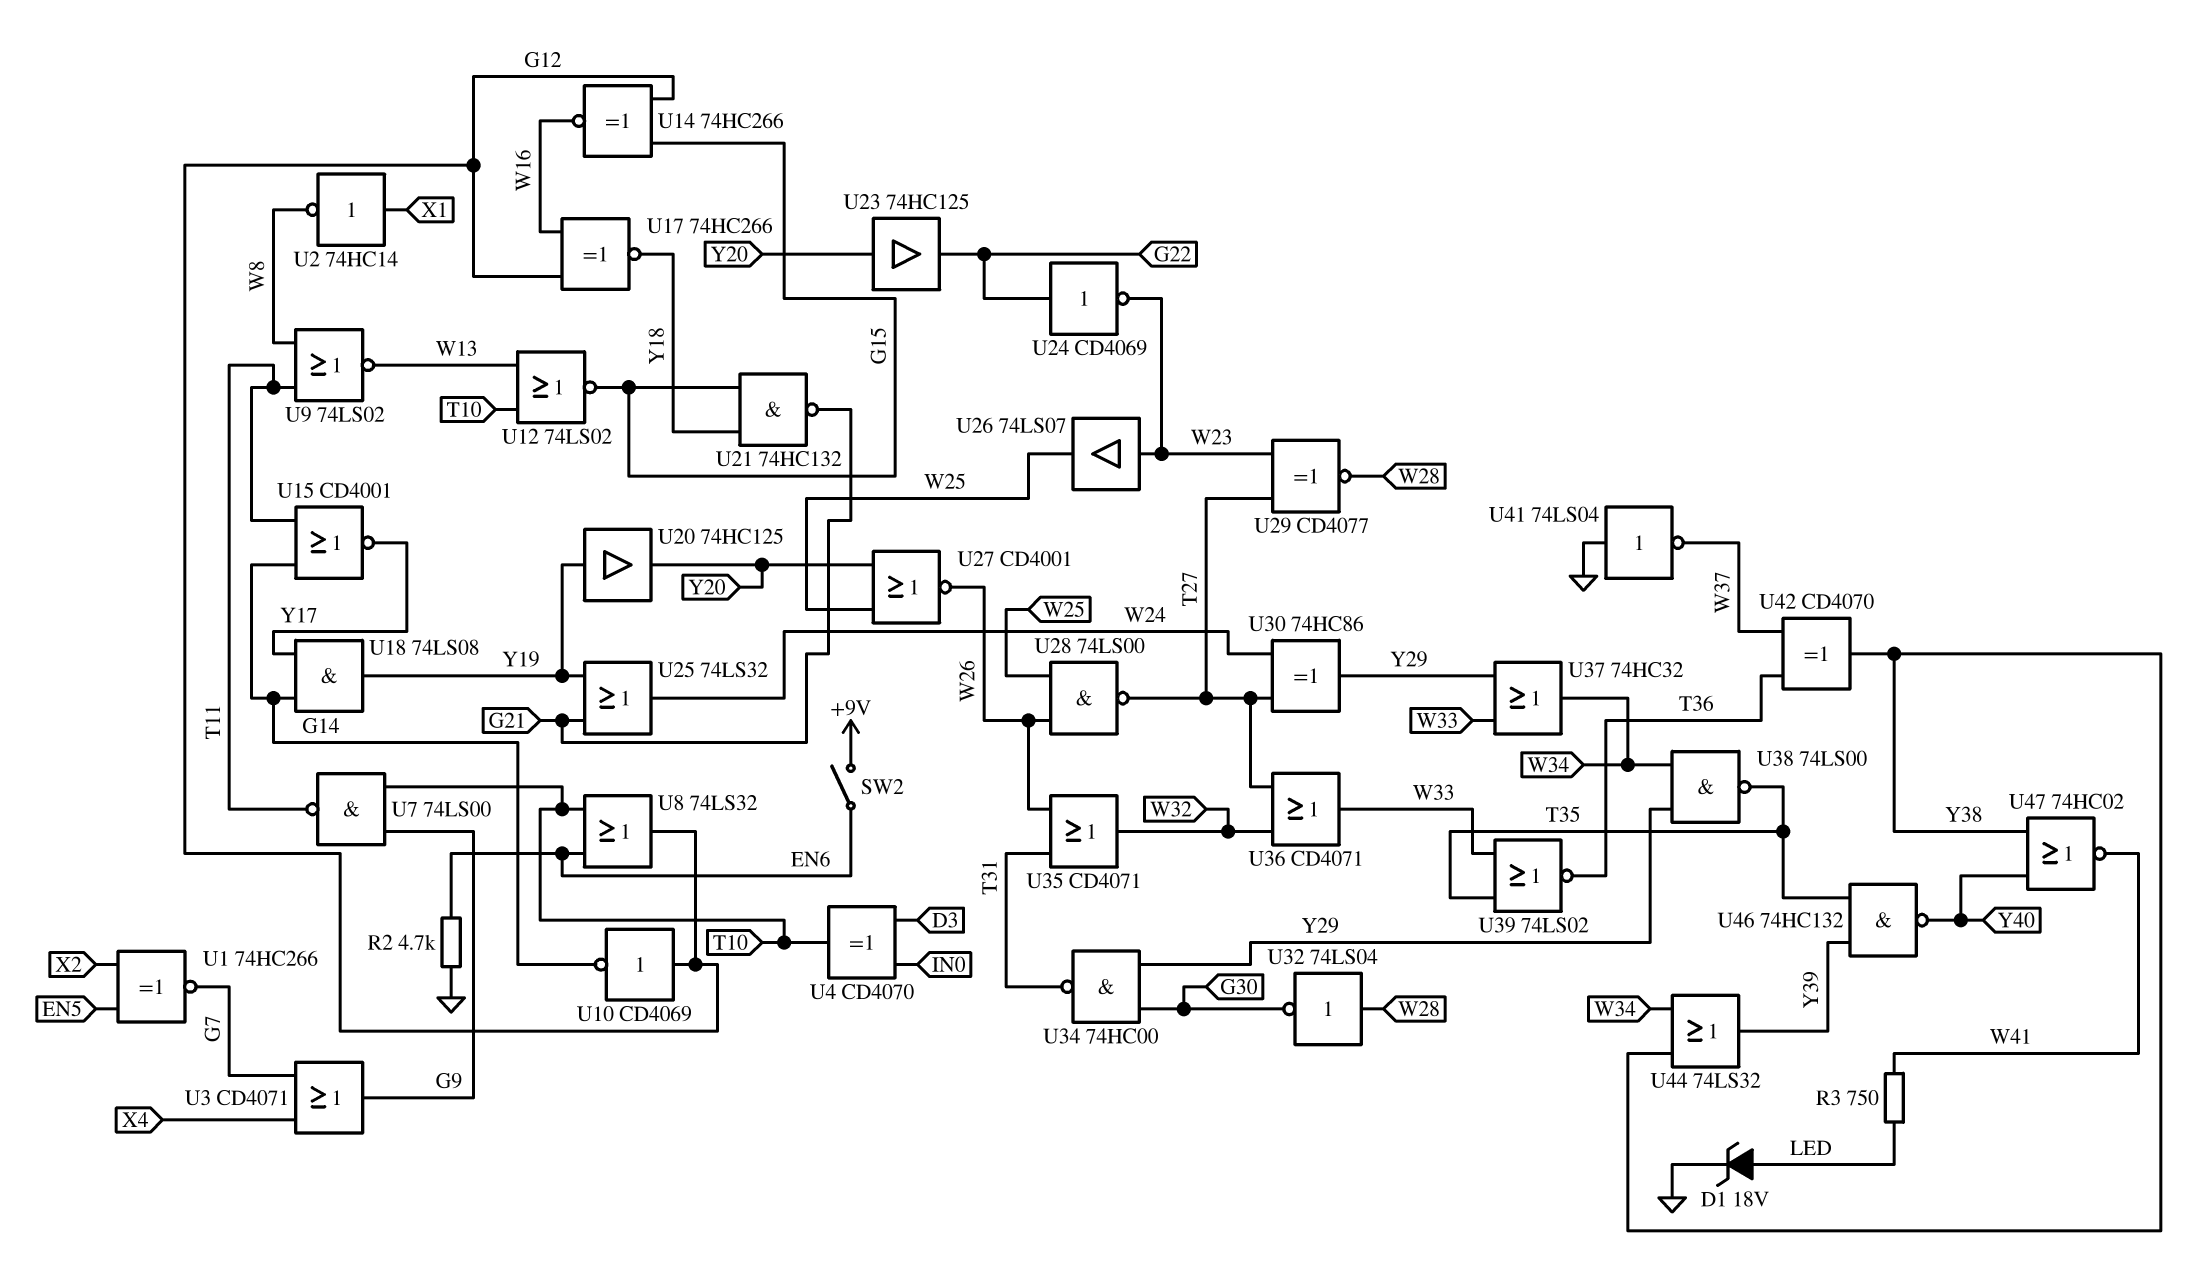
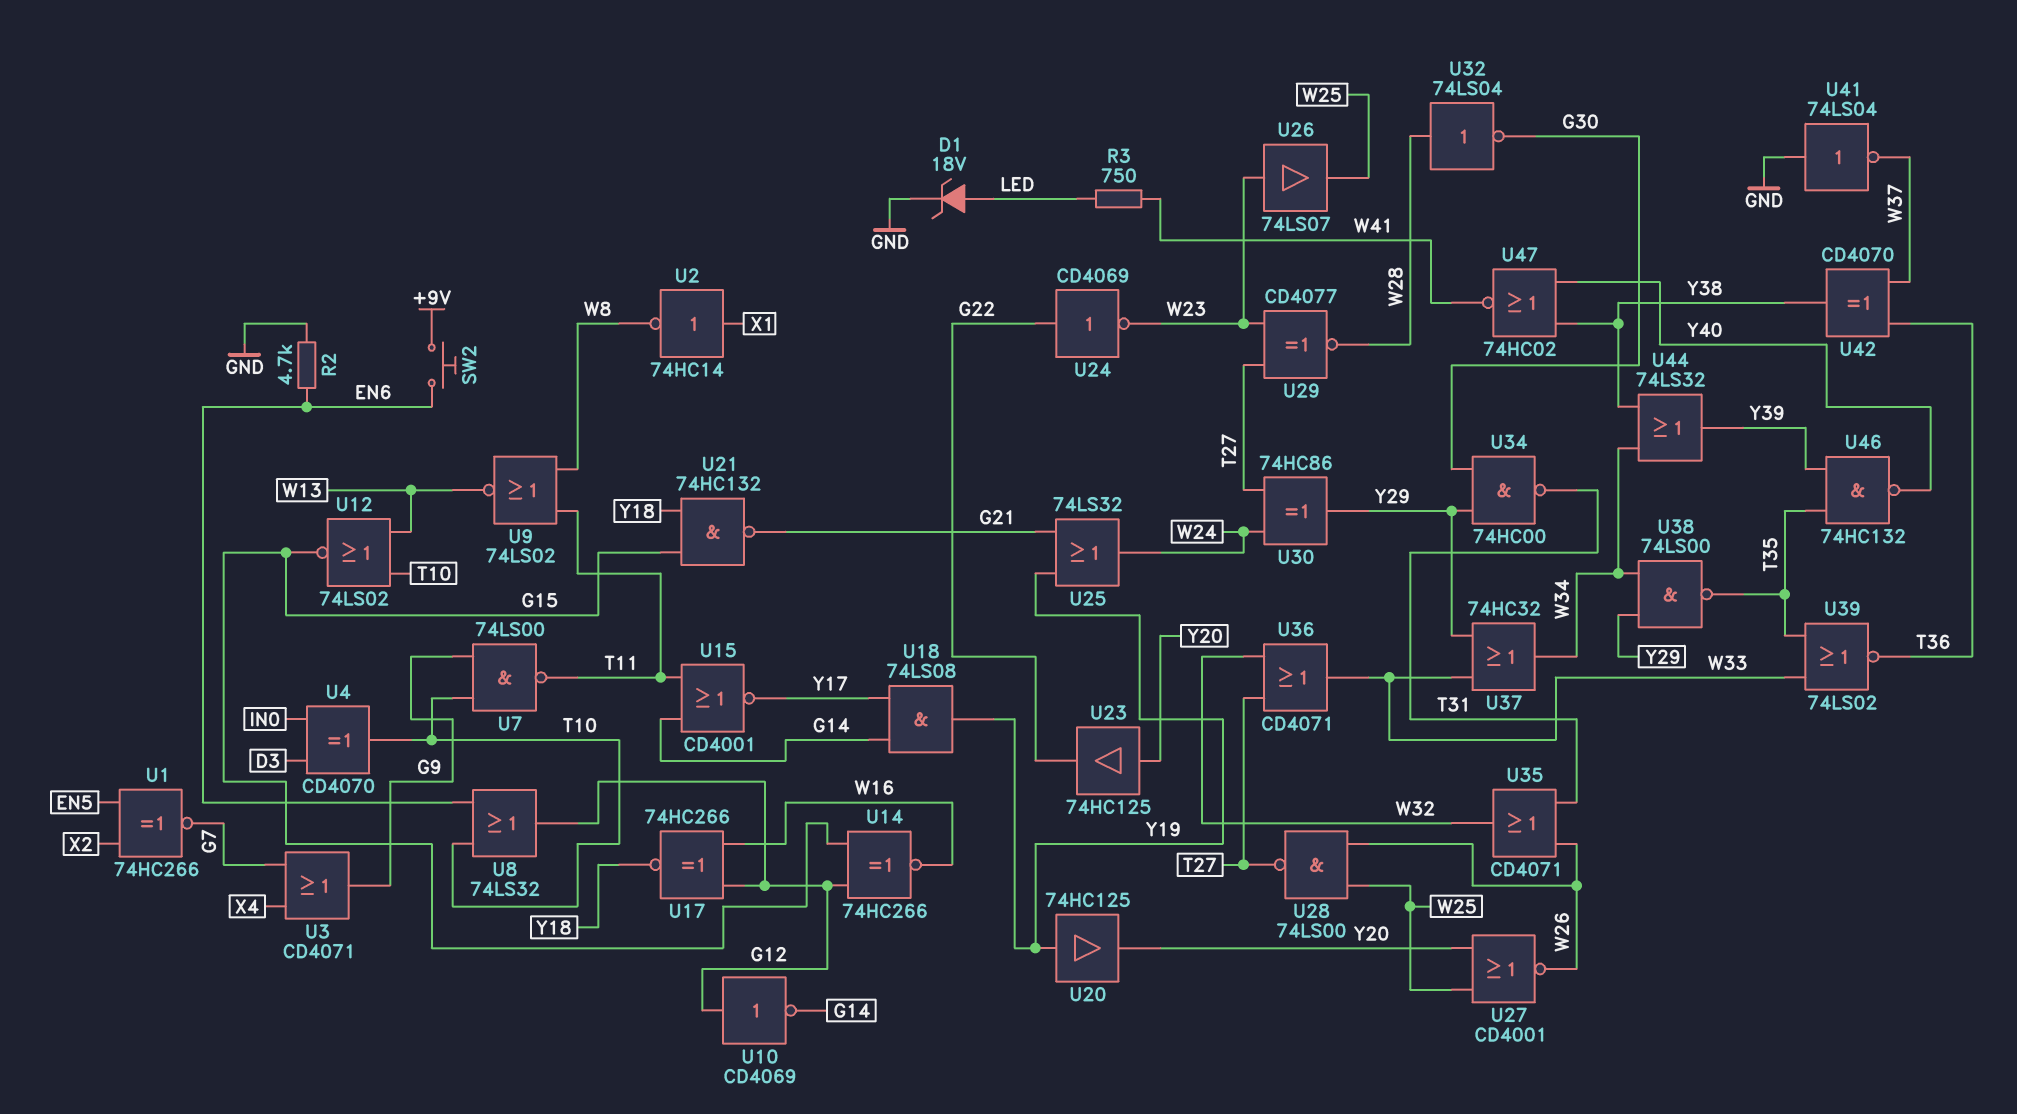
SW2: switch (+9V, EN6) -> button (+9V, EN6)

